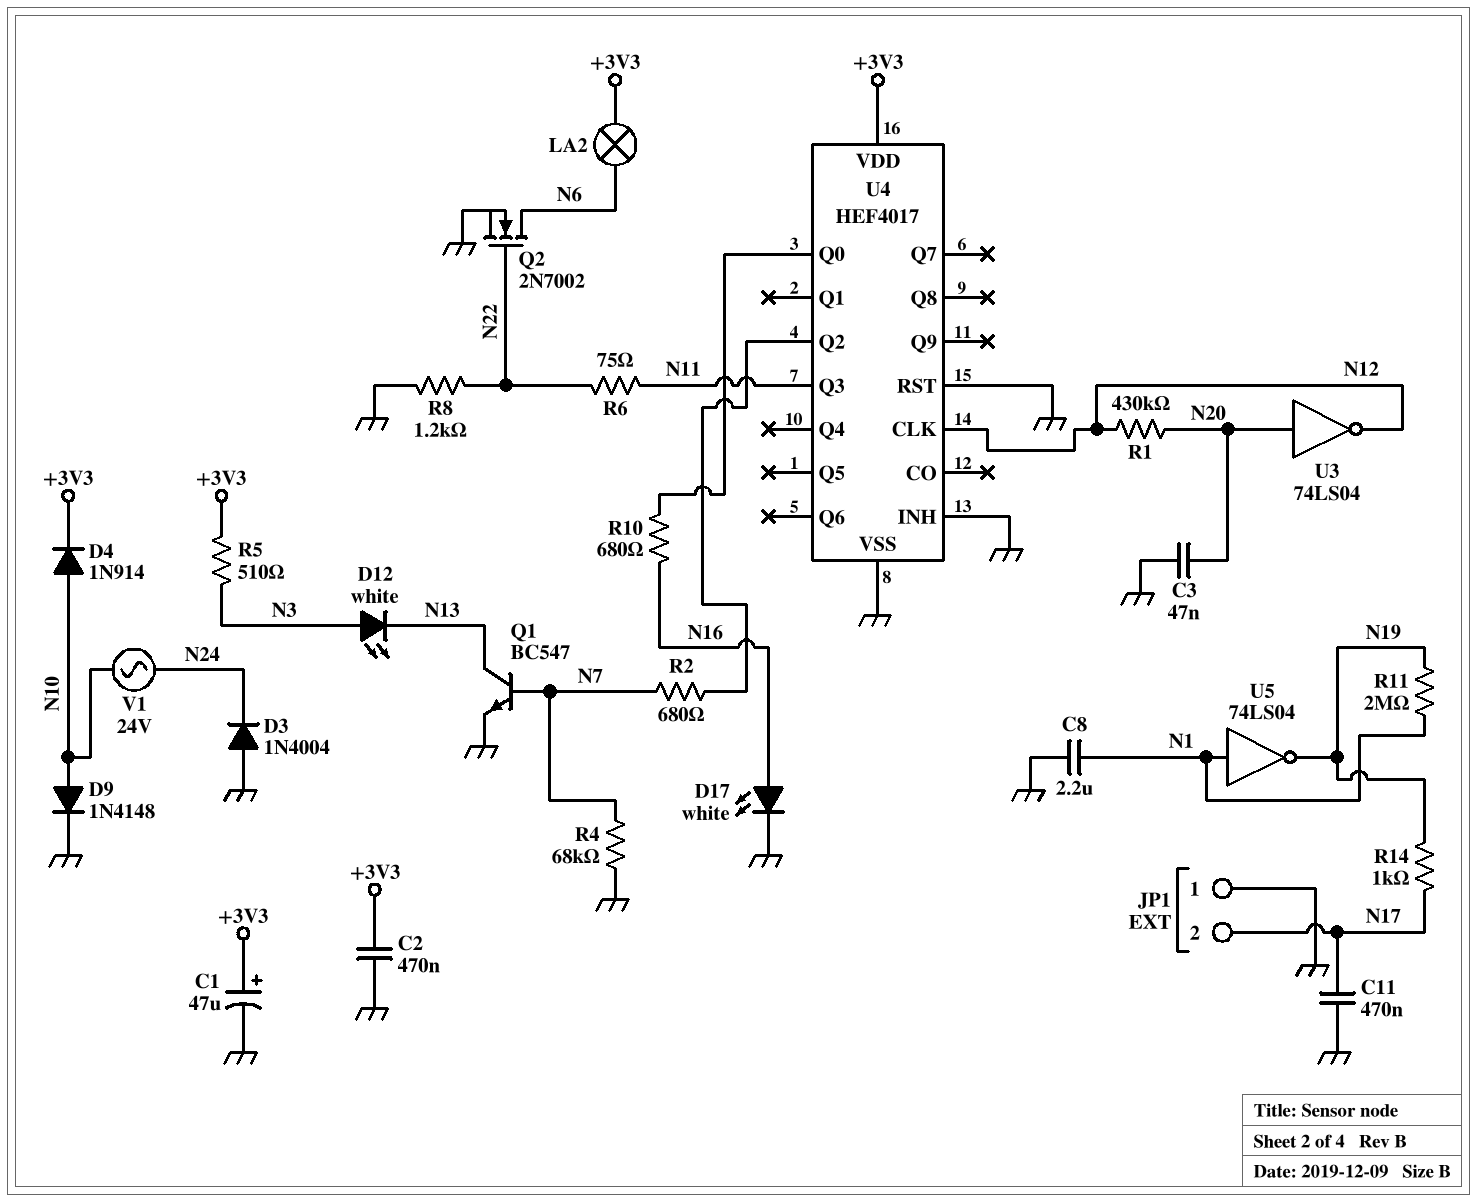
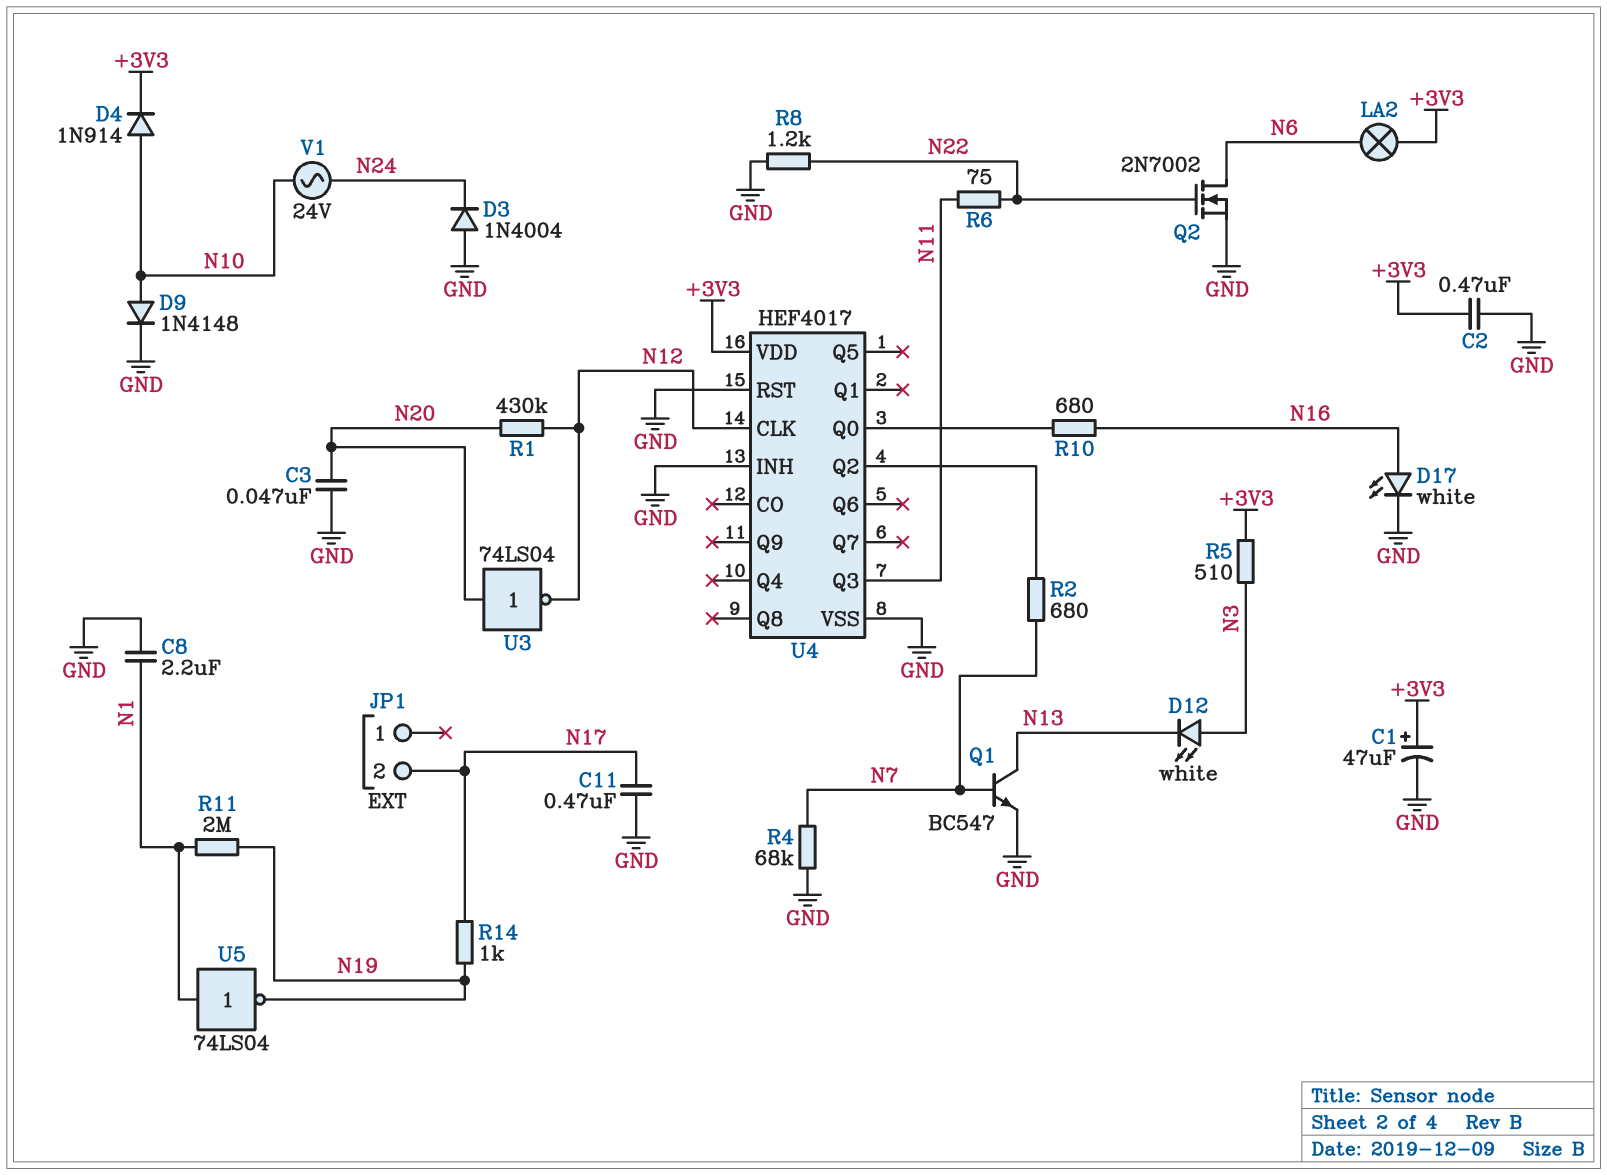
JP1 pin 1: GND -> none

